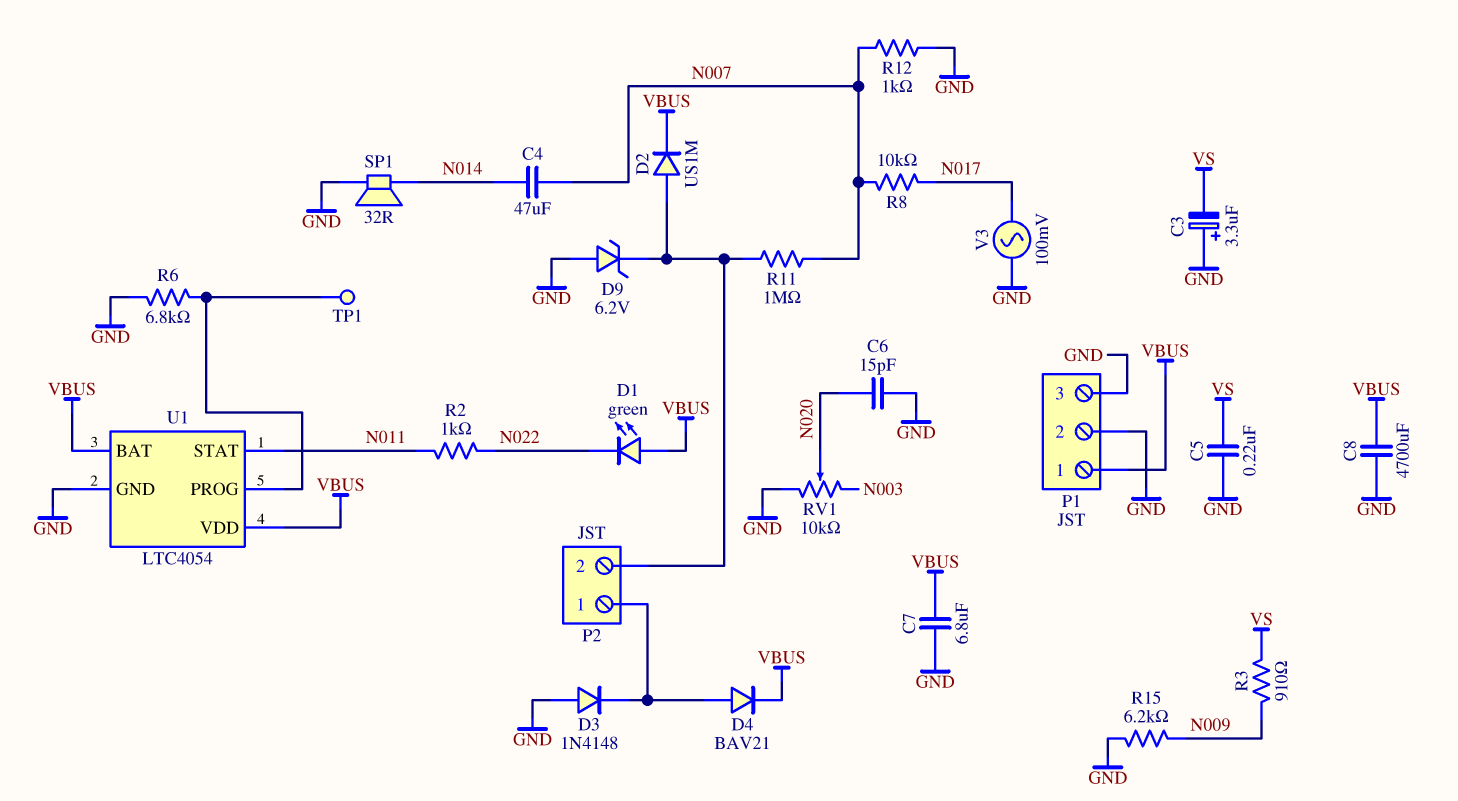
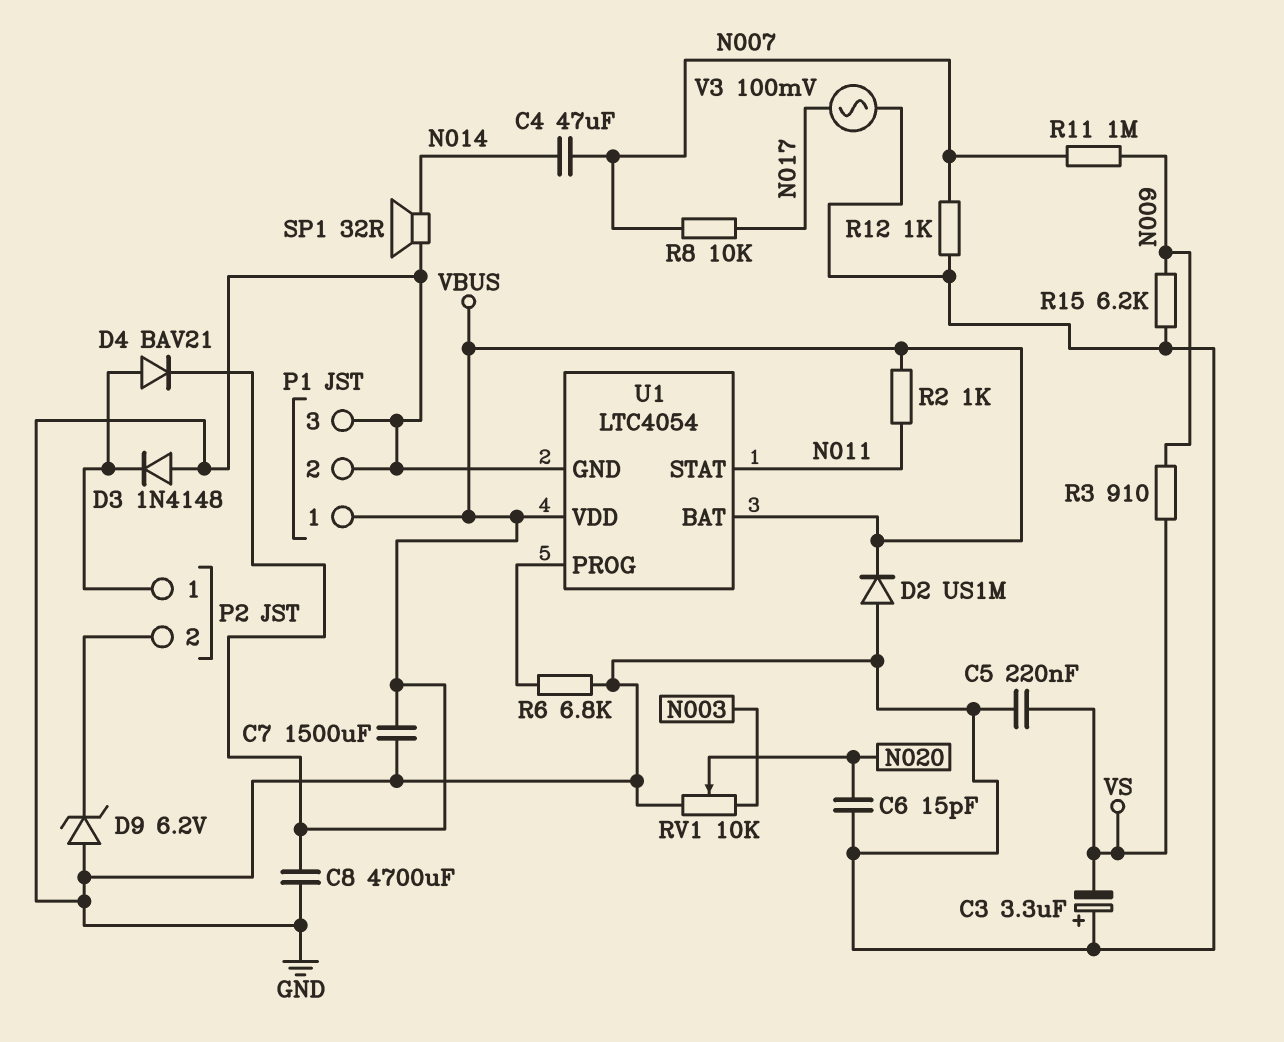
C7: 6.8uF (GND, VBUS) -> 1500uF (GND, VBUS)
D1: LED green (A VBUS, K N022) -> none
D2: diode US1M (A P2/2, K VBUS) -> diode US1M (A GND, K VBUS)
R2: 1k (N011, N022) -> 1k (N011, VBUS)
R11: 1M (N007, P2/2) -> 1M (N007, N009)
TP1: test point (U1/PROG) -> none

